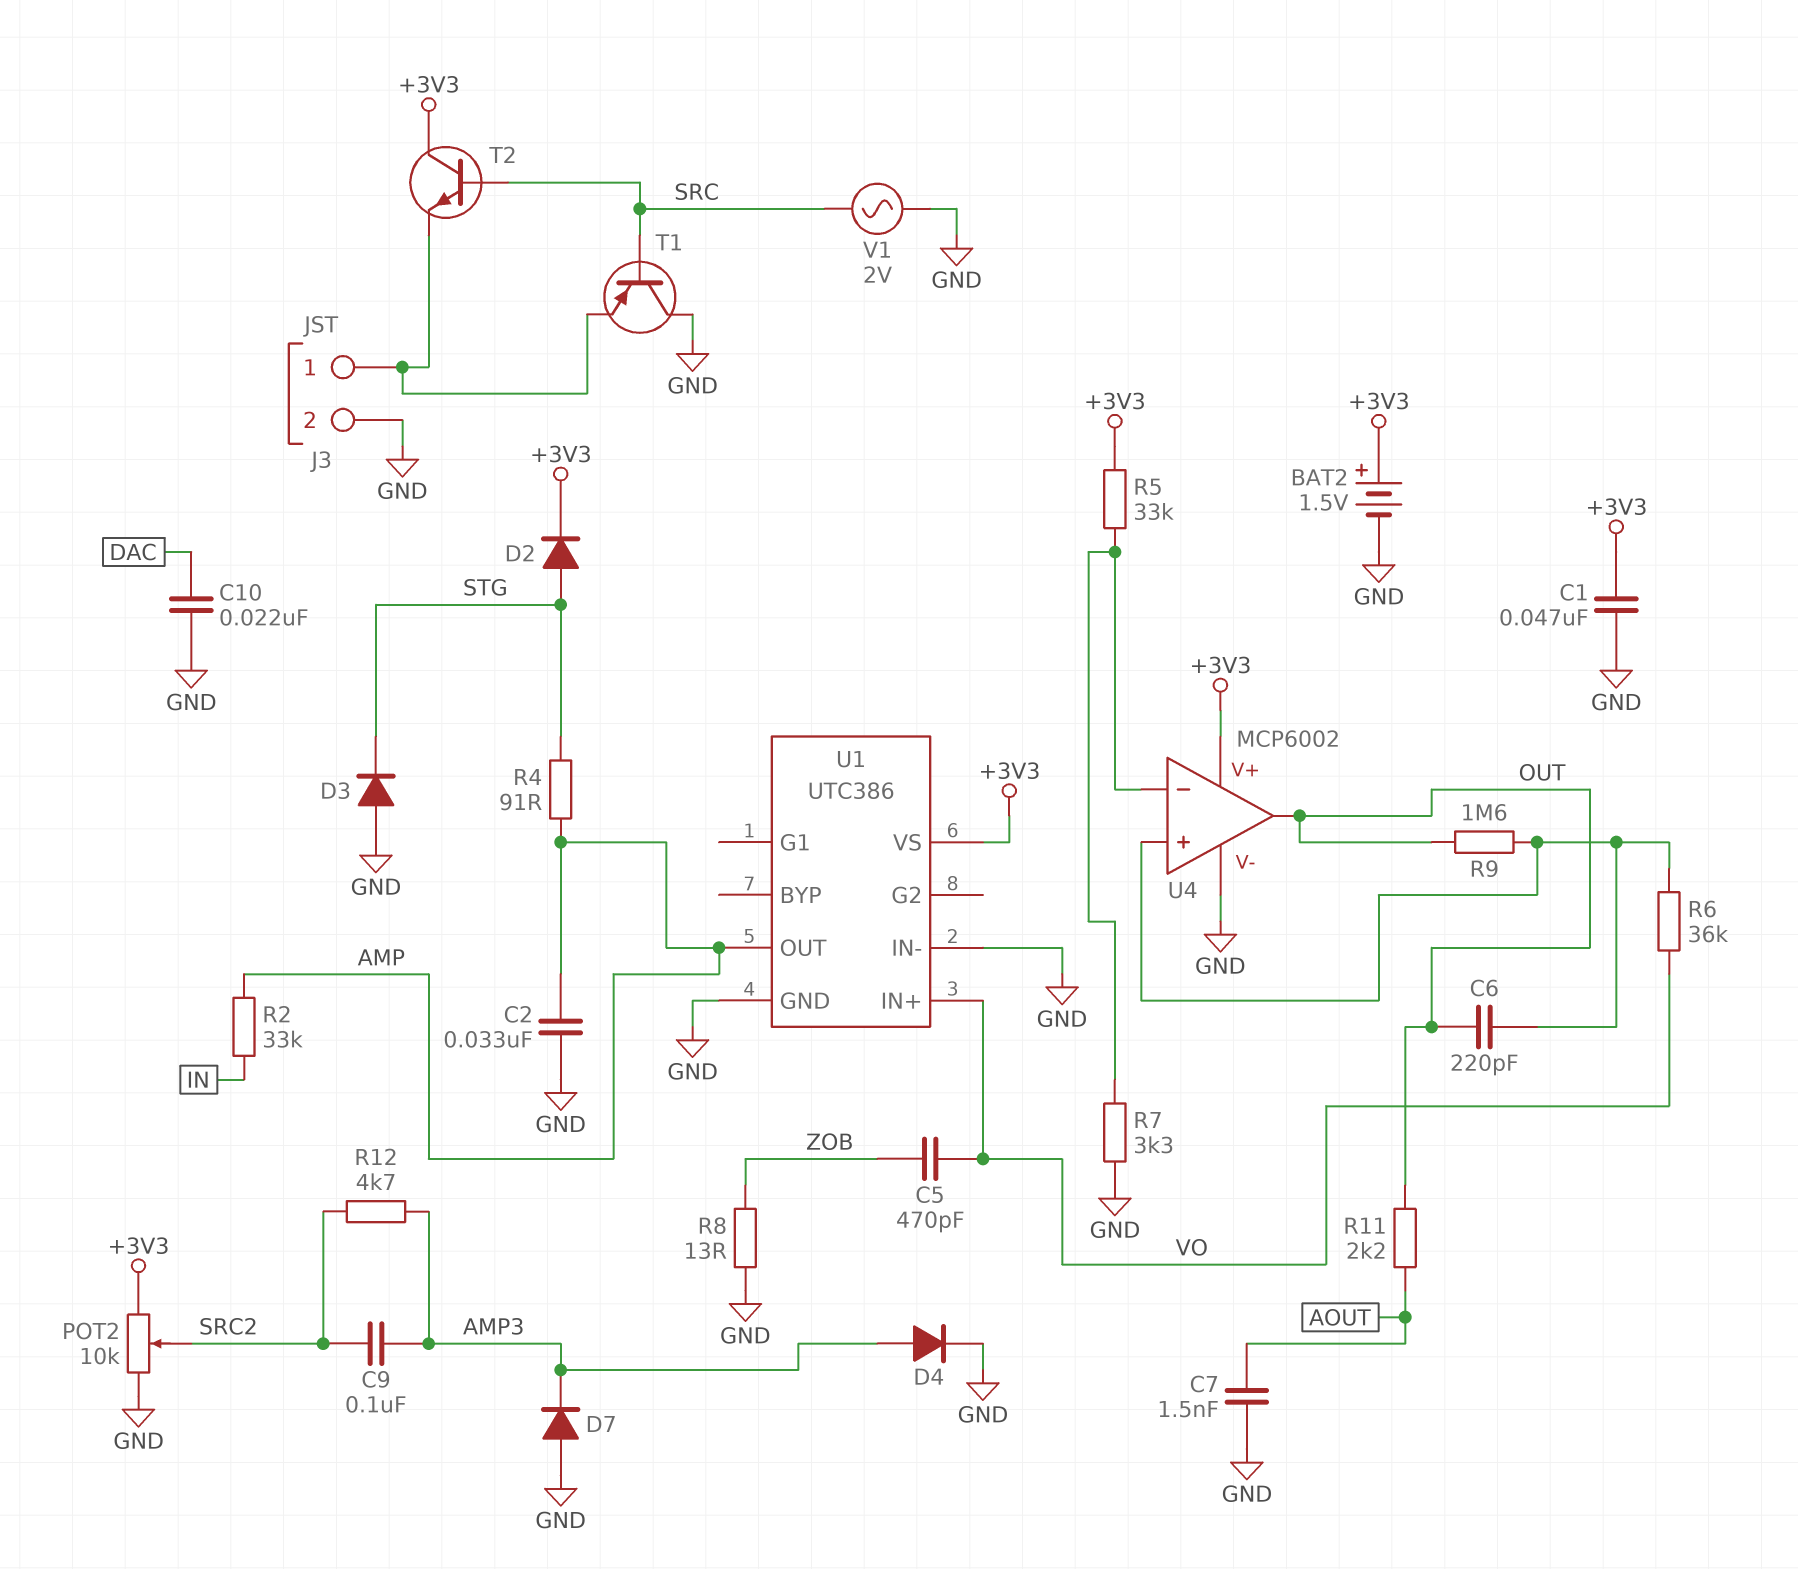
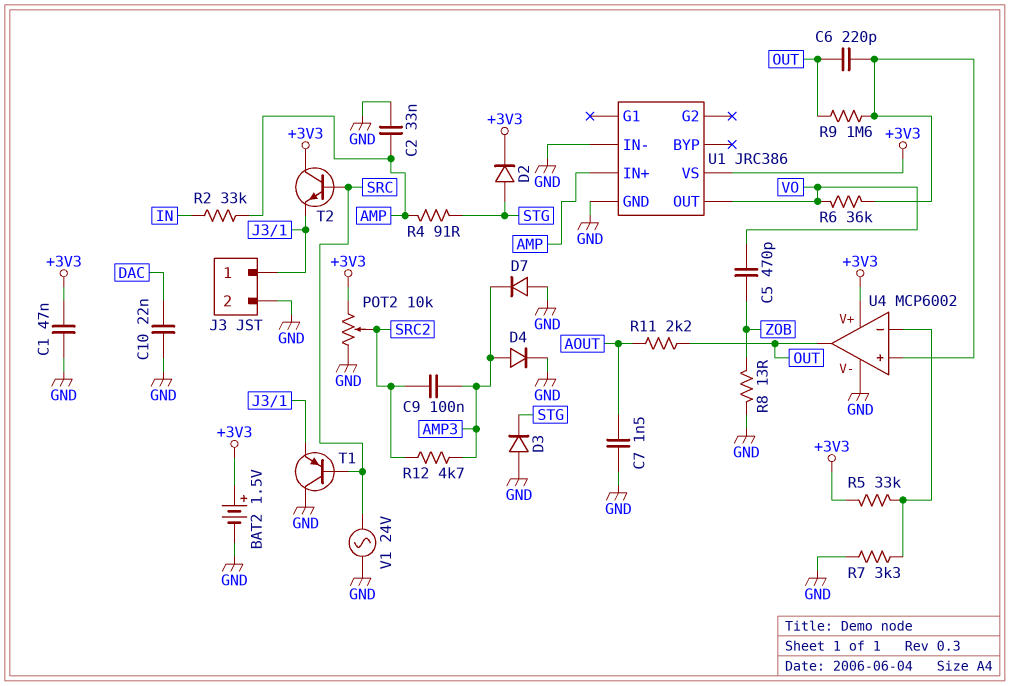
U1: UTC386 -> JRC386
U1 pin IN+: VO -> AMP
U1 pin OUT: AMP -> VO
V1: AC 2V (GND, SRC) -> AC 24V (GND, SRC)

